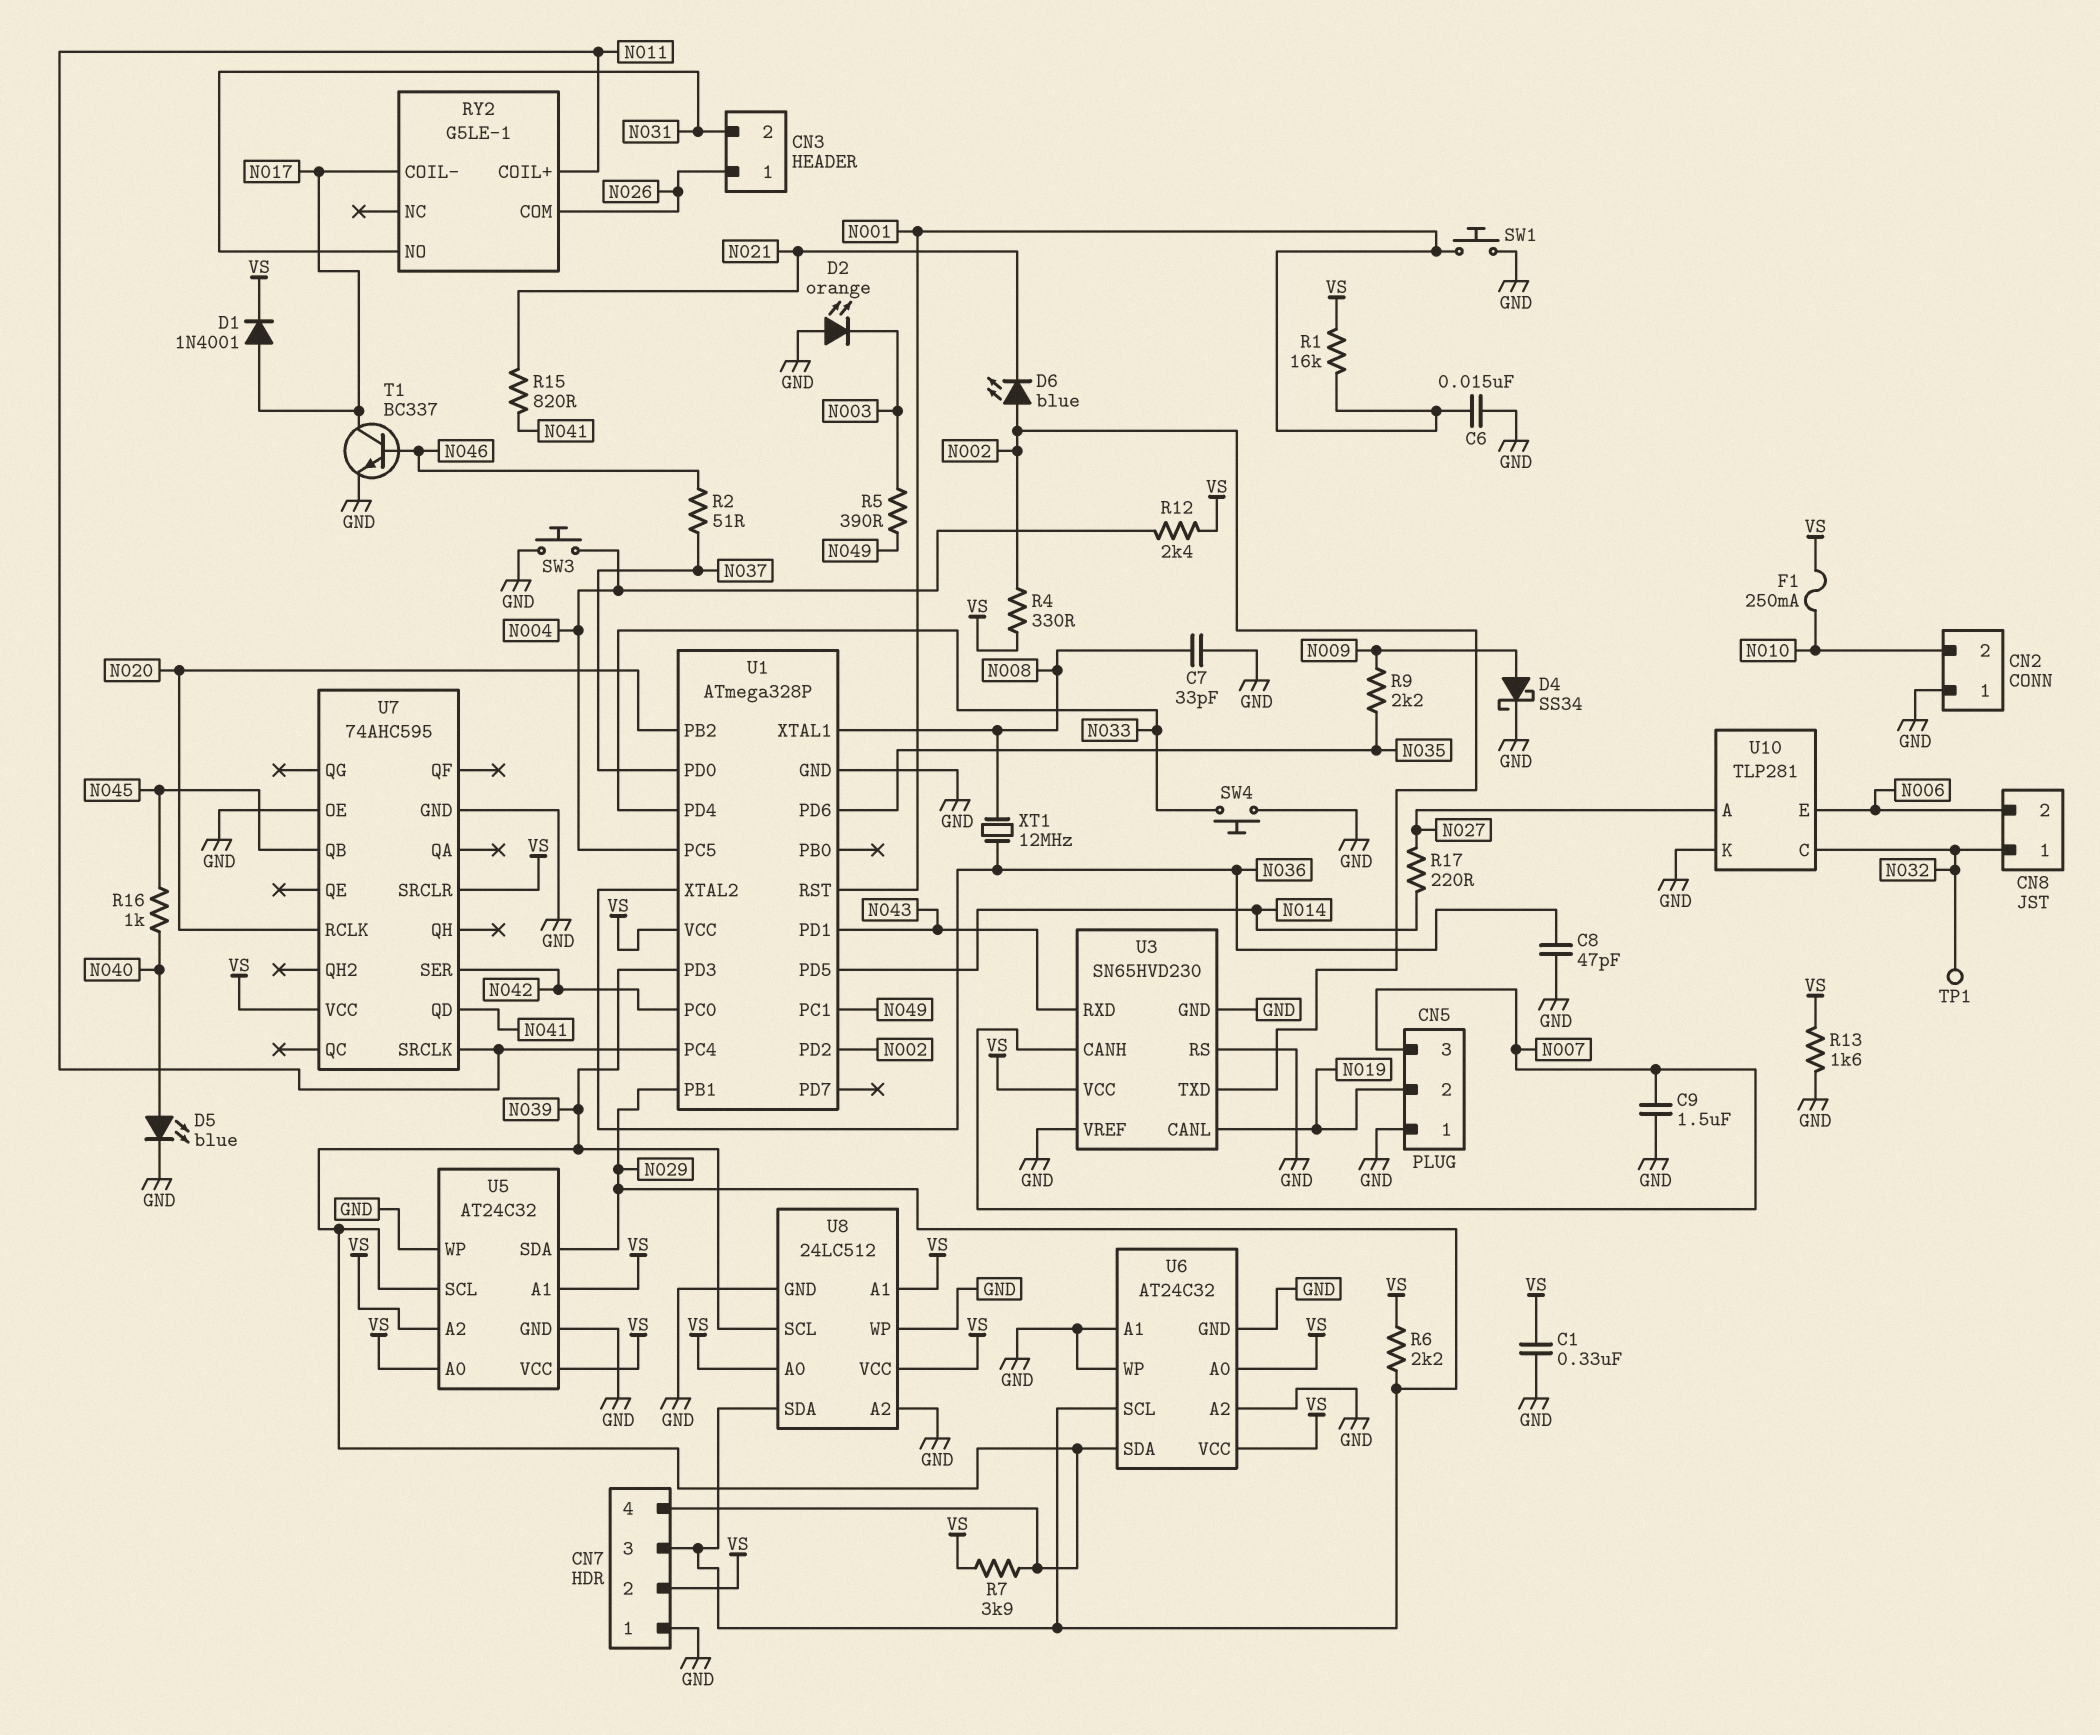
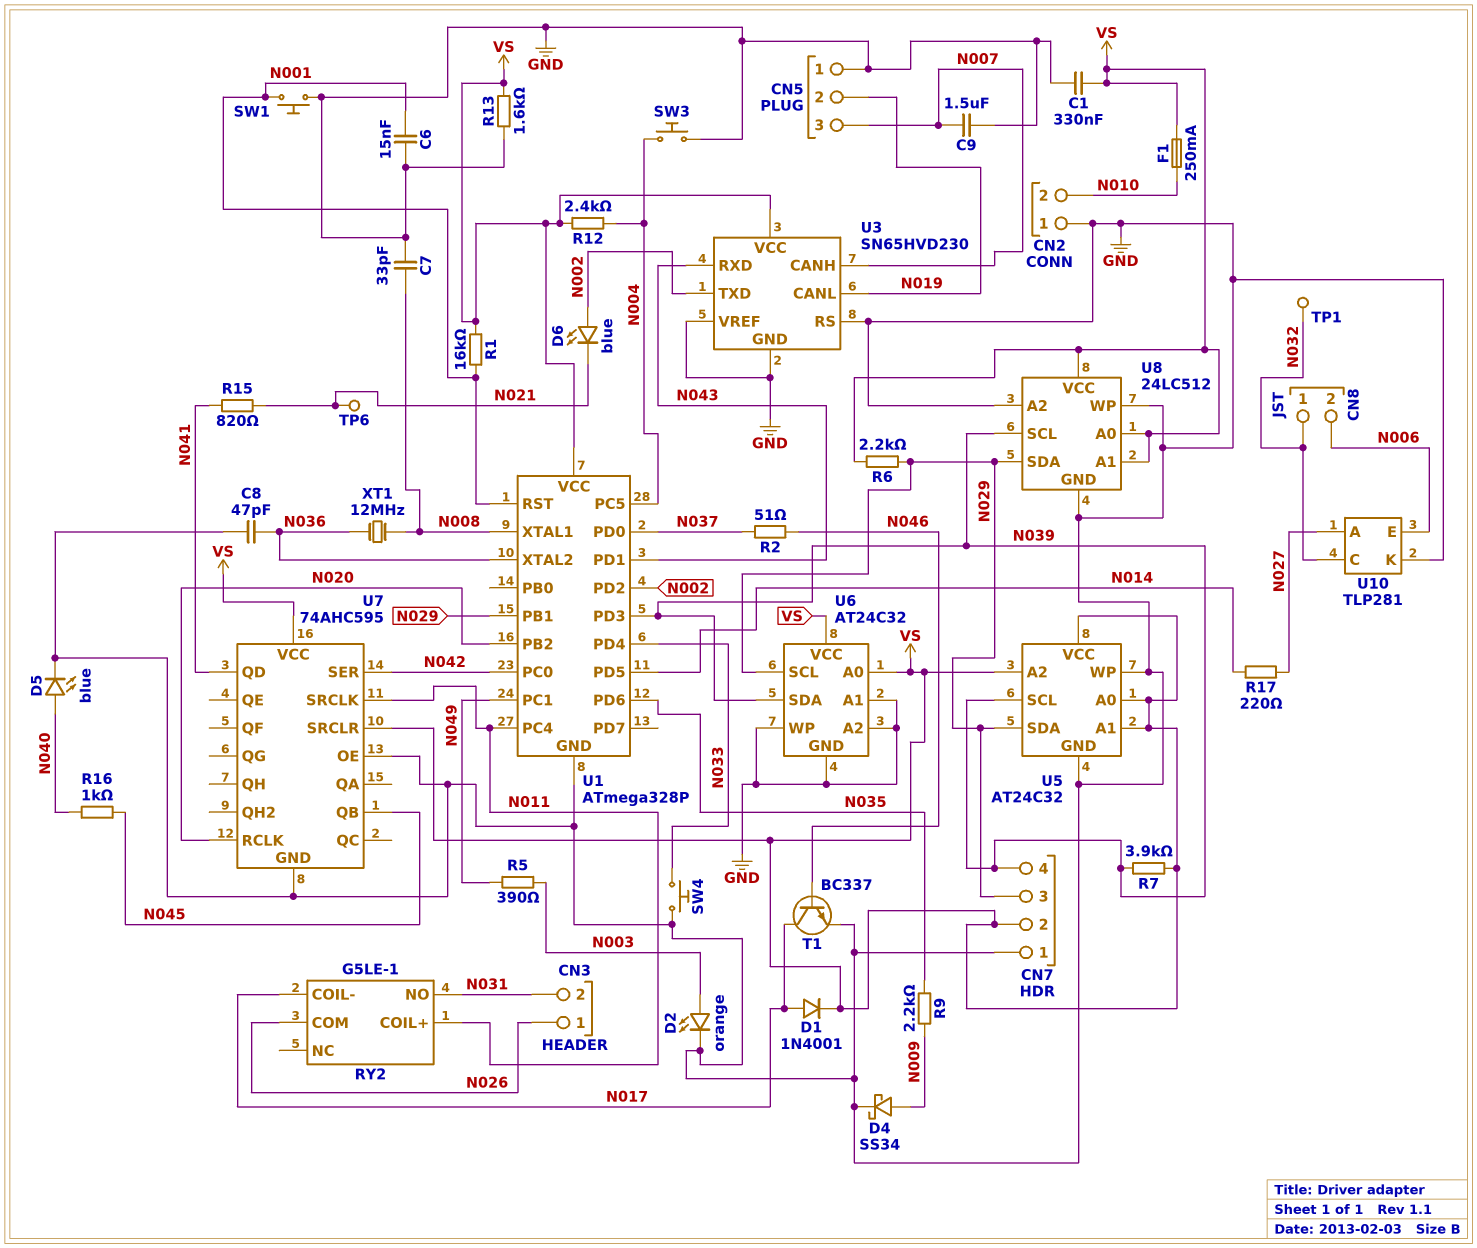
D2: LED orange (A GND, K N003) -> LED orange (A N003, K GND)
R4: 330 (N002, VS) -> none
TP6: none -> test point (N021)

